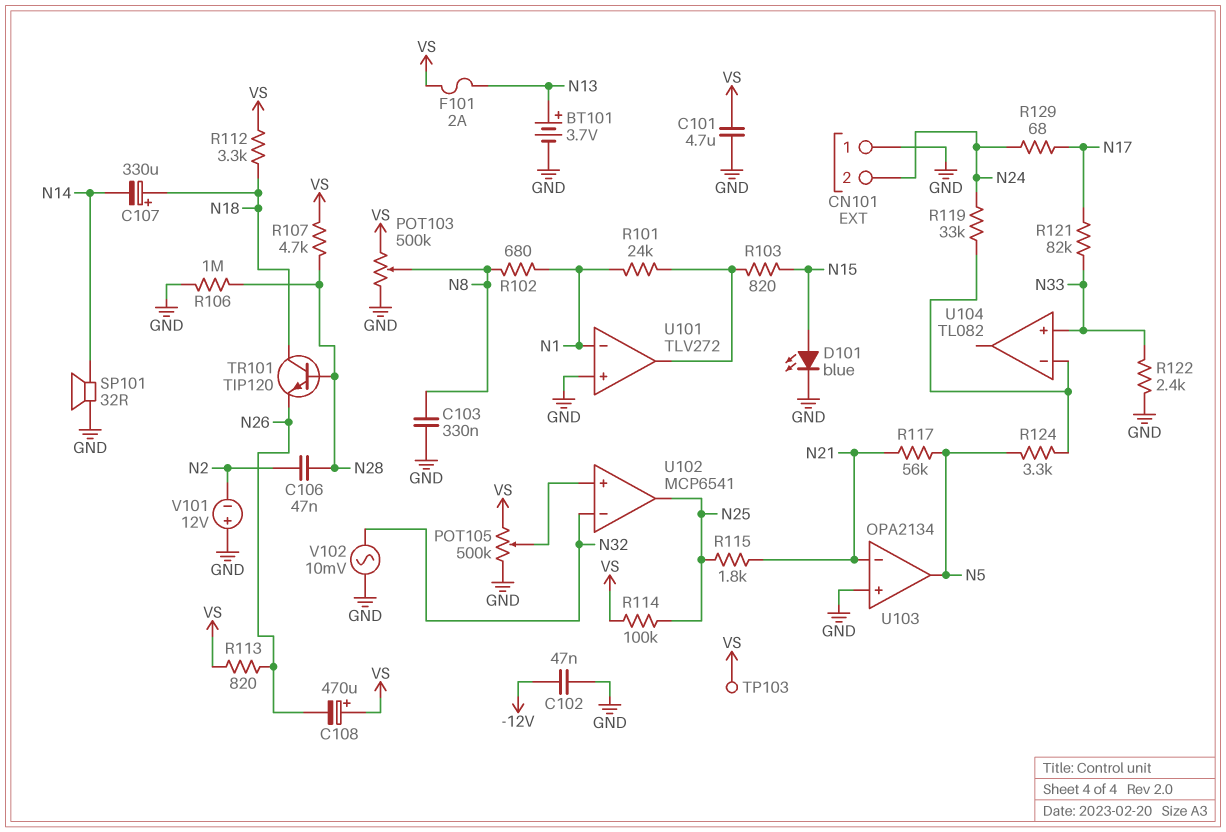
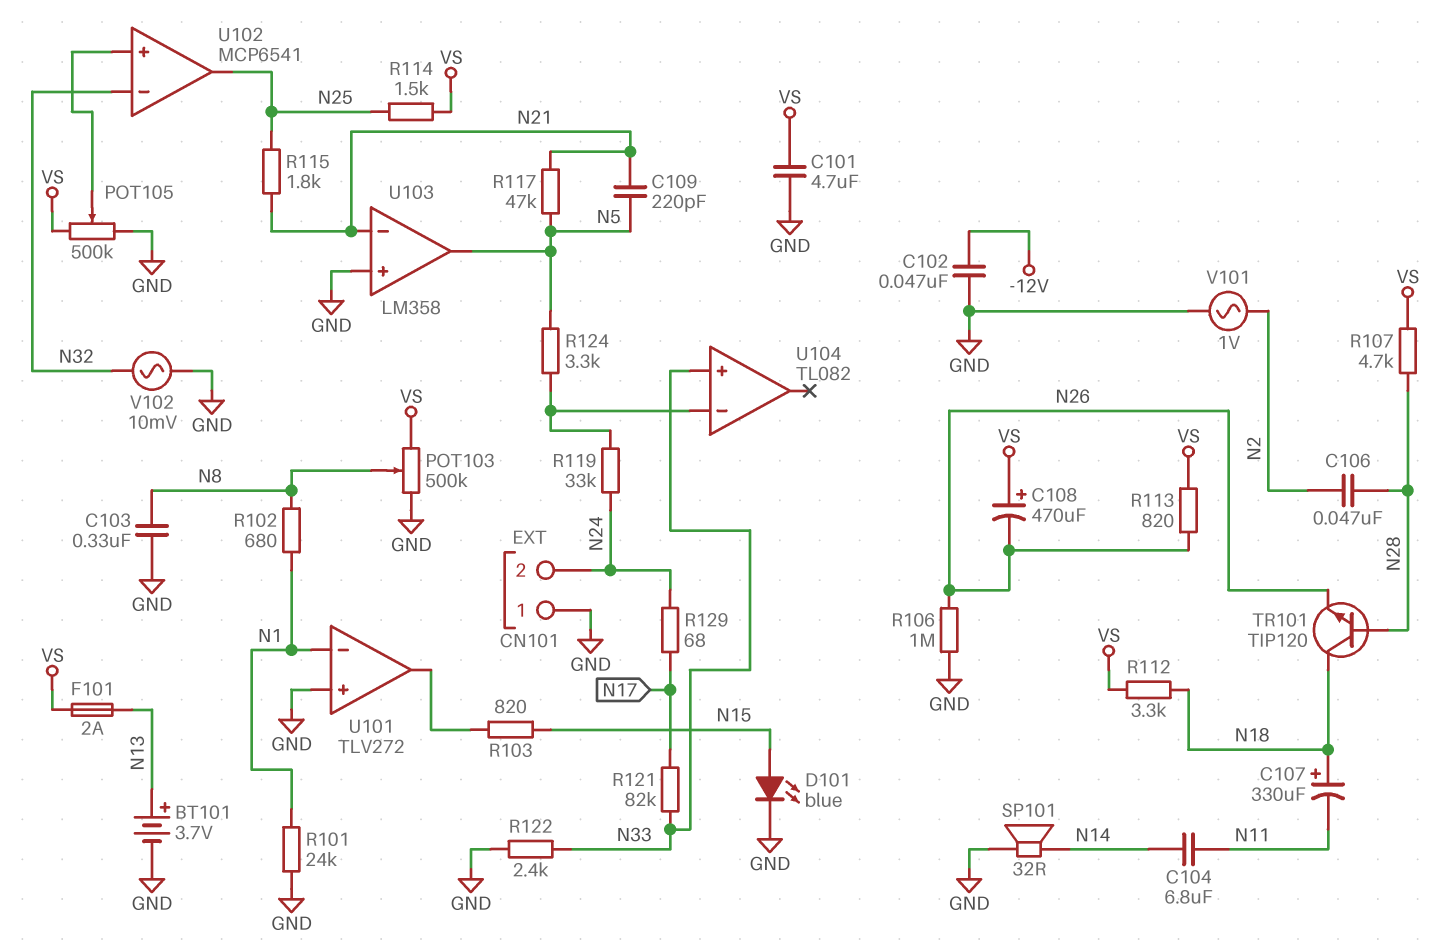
C104: none -> 6.8uF (N11, N14)
C107: 330uF (plus N18, minus N14) -> 330uF (plus N18, minus N11)
C109: none -> 220pF (N5, N21)
R101: 24k (N1, U101/out) -> 24k (GND, N1)
R106: 1M (GND, N28) -> 1M (GND, N26)
R114: 100k (N25, VS) -> 1.5k (N25, VS)
R117: 56k (N5, N21) -> 47k (N5, N21)
TP103: test point (VS) -> none
U103: OPA2134 -> LM358
V101: 12V (plus GND, minus N2) -> AC 1V (GND, N2)

